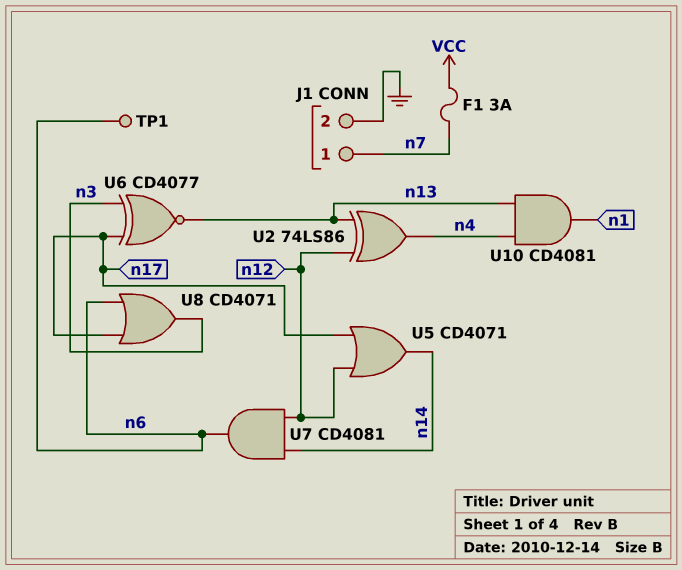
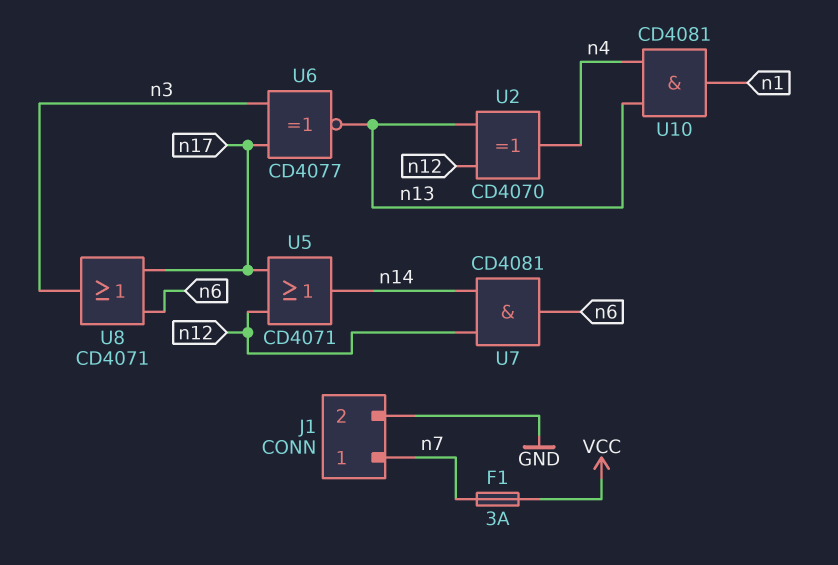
TP1: test point (n6) -> none
U2: XOR 74LS86 (in n12, in n13, out n4) -> XOR CD4070 (in n12, in n13, out n4)

